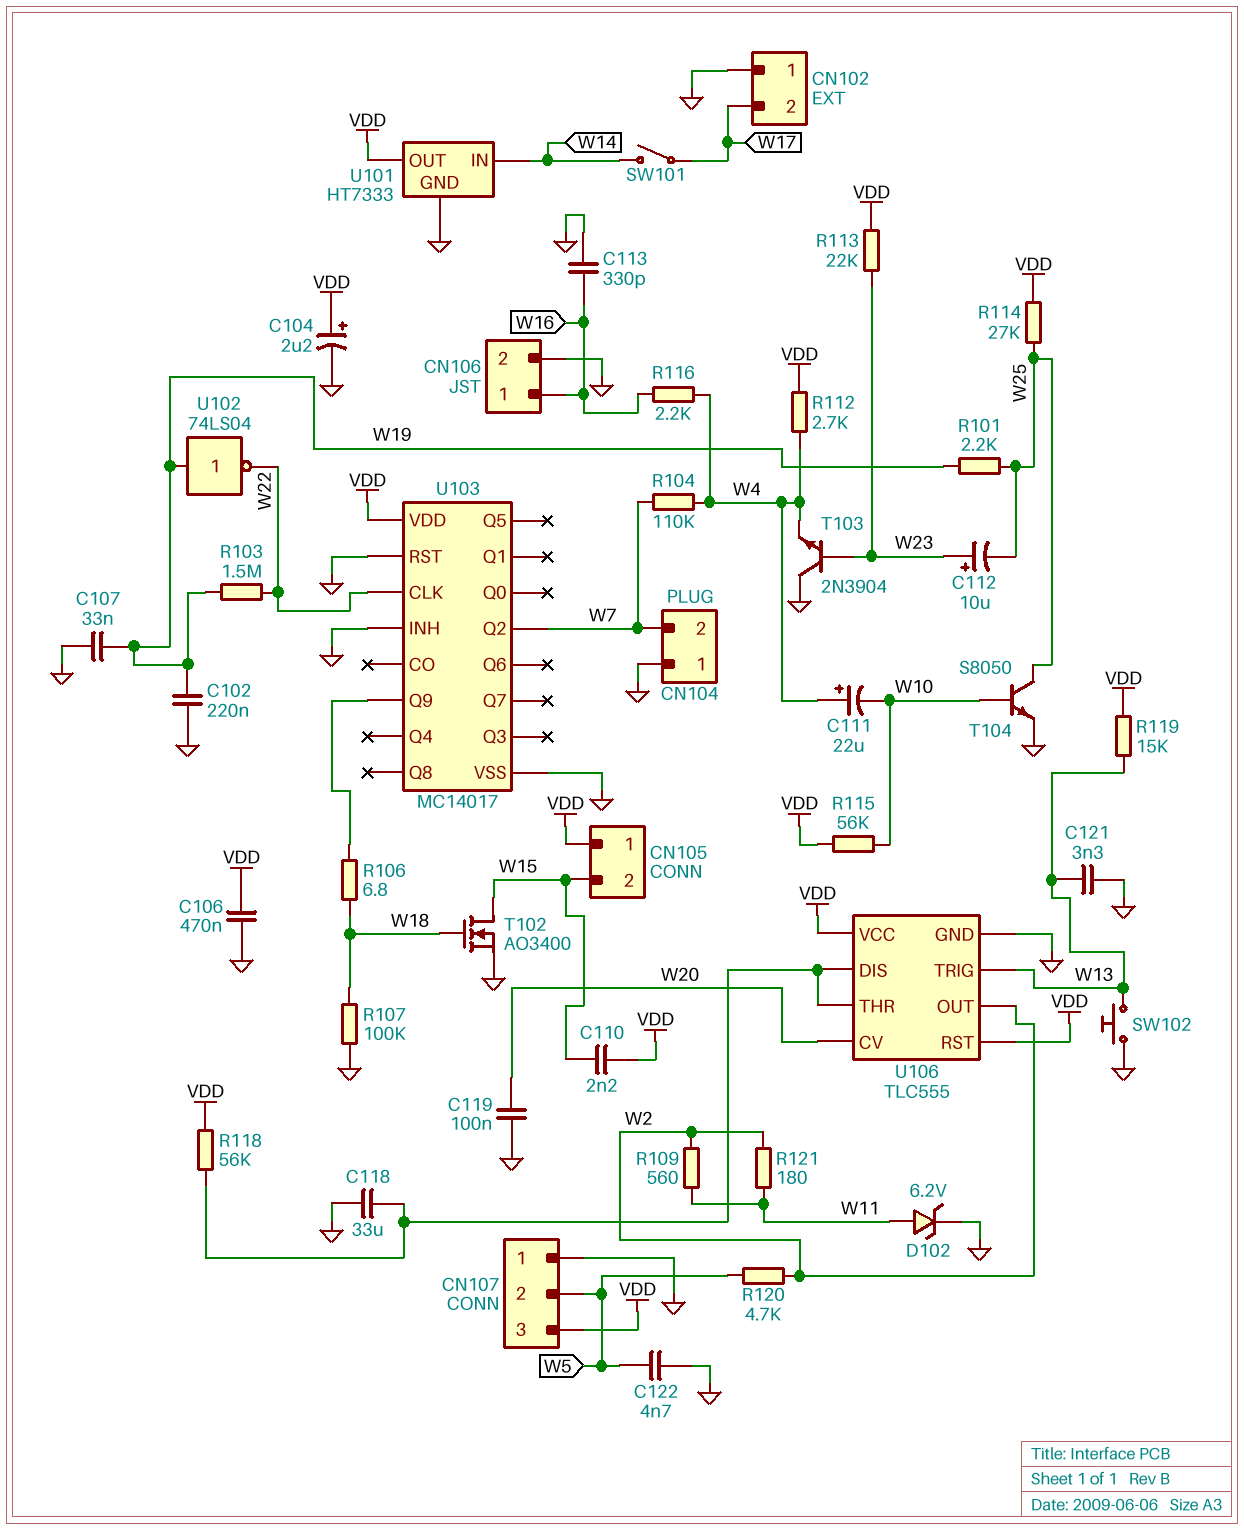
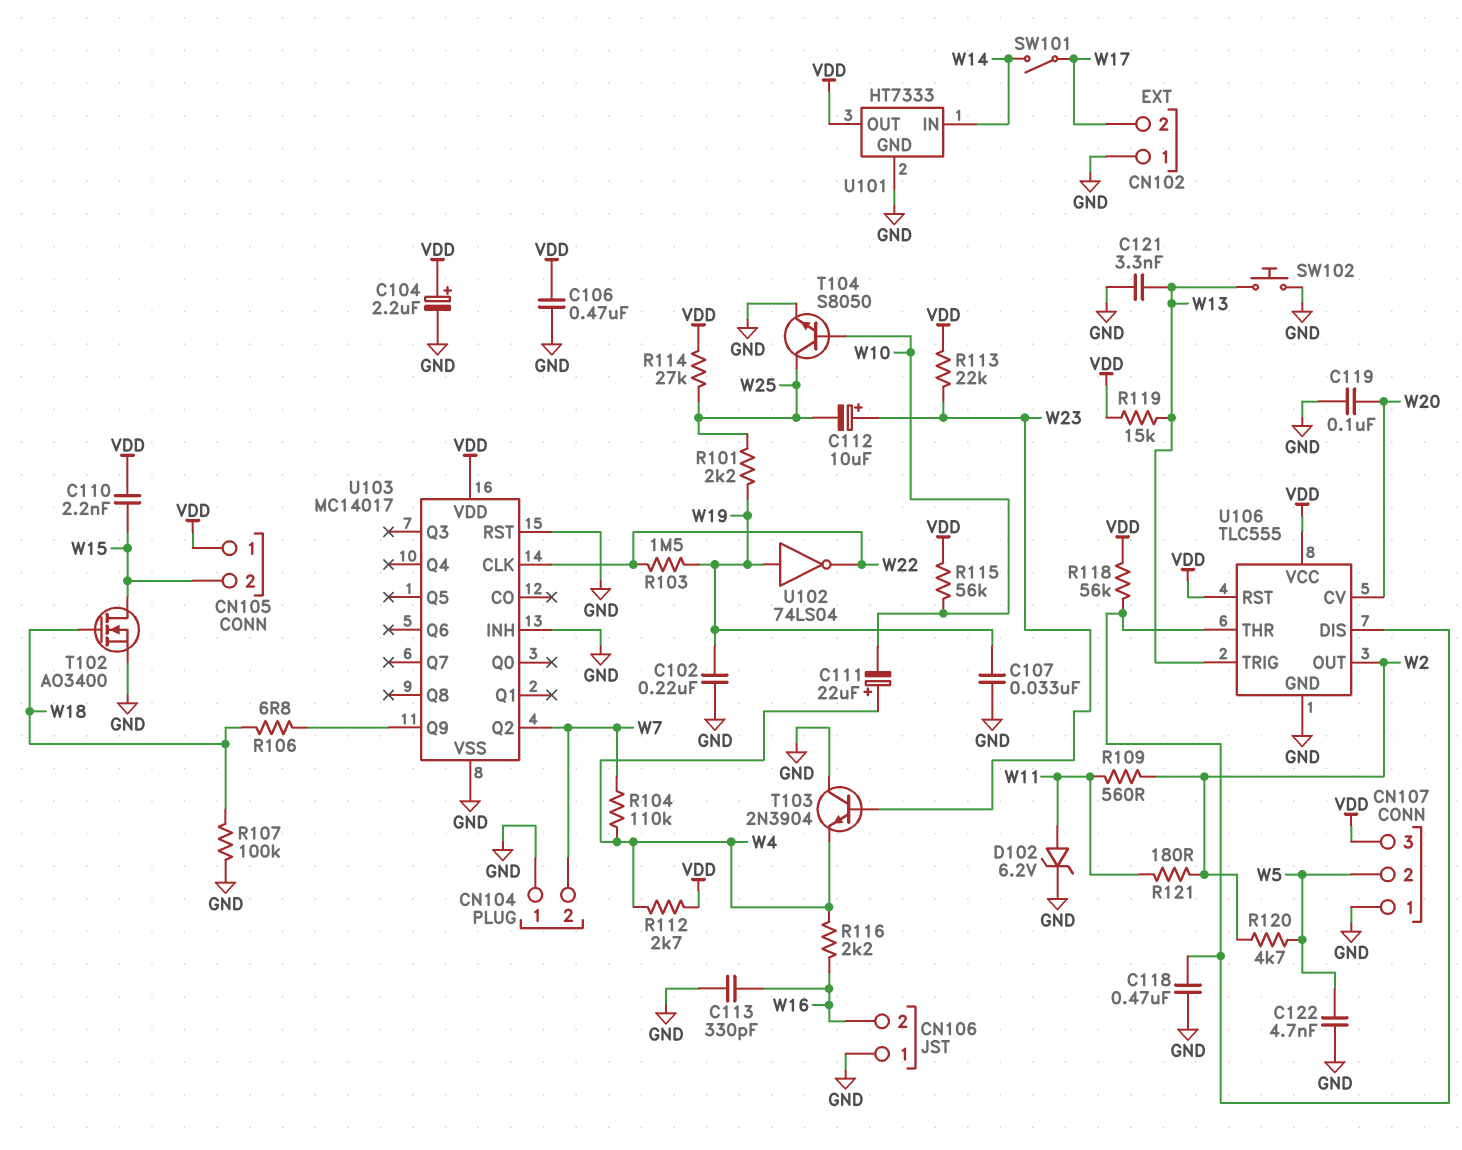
C118: 33uF (GND, U106/DIS) -> 470nF (GND, U106/DIS)
CN106 pin 1: W16 -> GND
CN106 pin 2: GND -> W16

